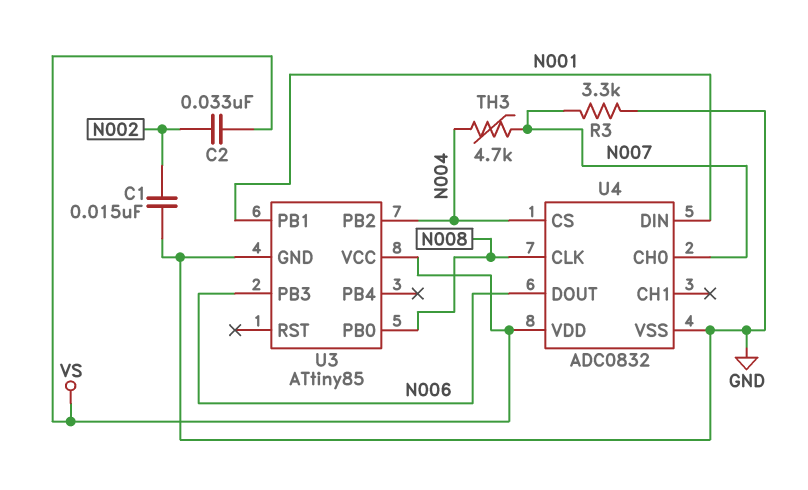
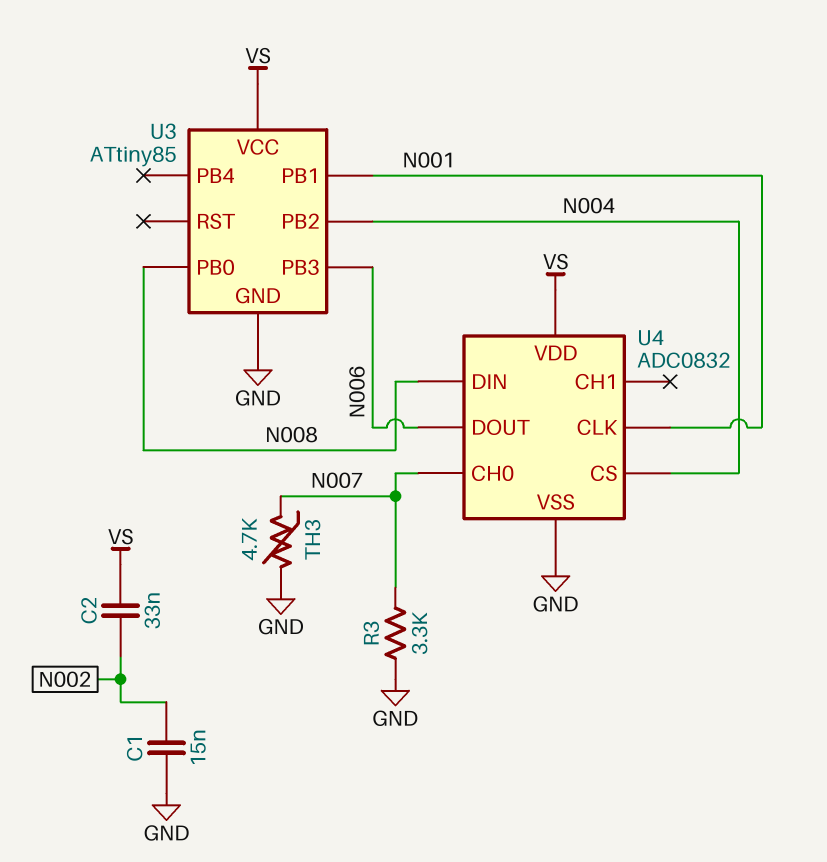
TH3: 4.7k (N004, N007) -> 4.7k (GND, N007)
U4 pin CLK: N008 -> N001
U4 pin DIN: N001 -> N008

